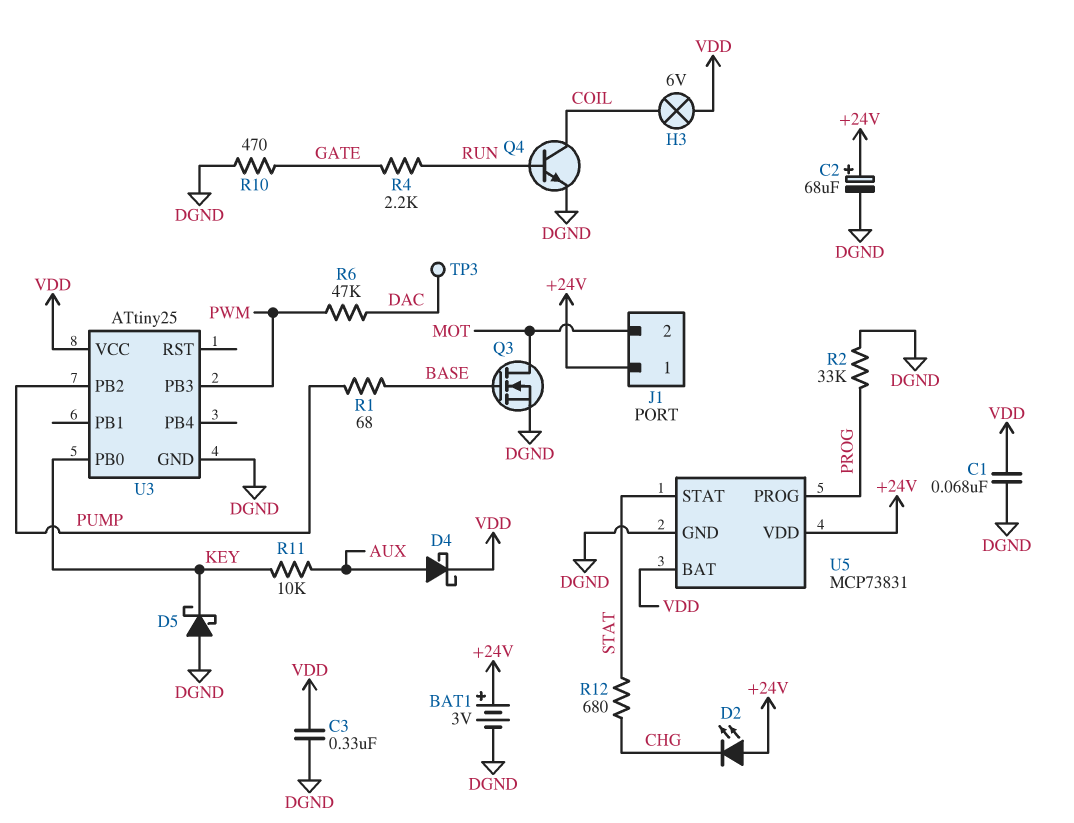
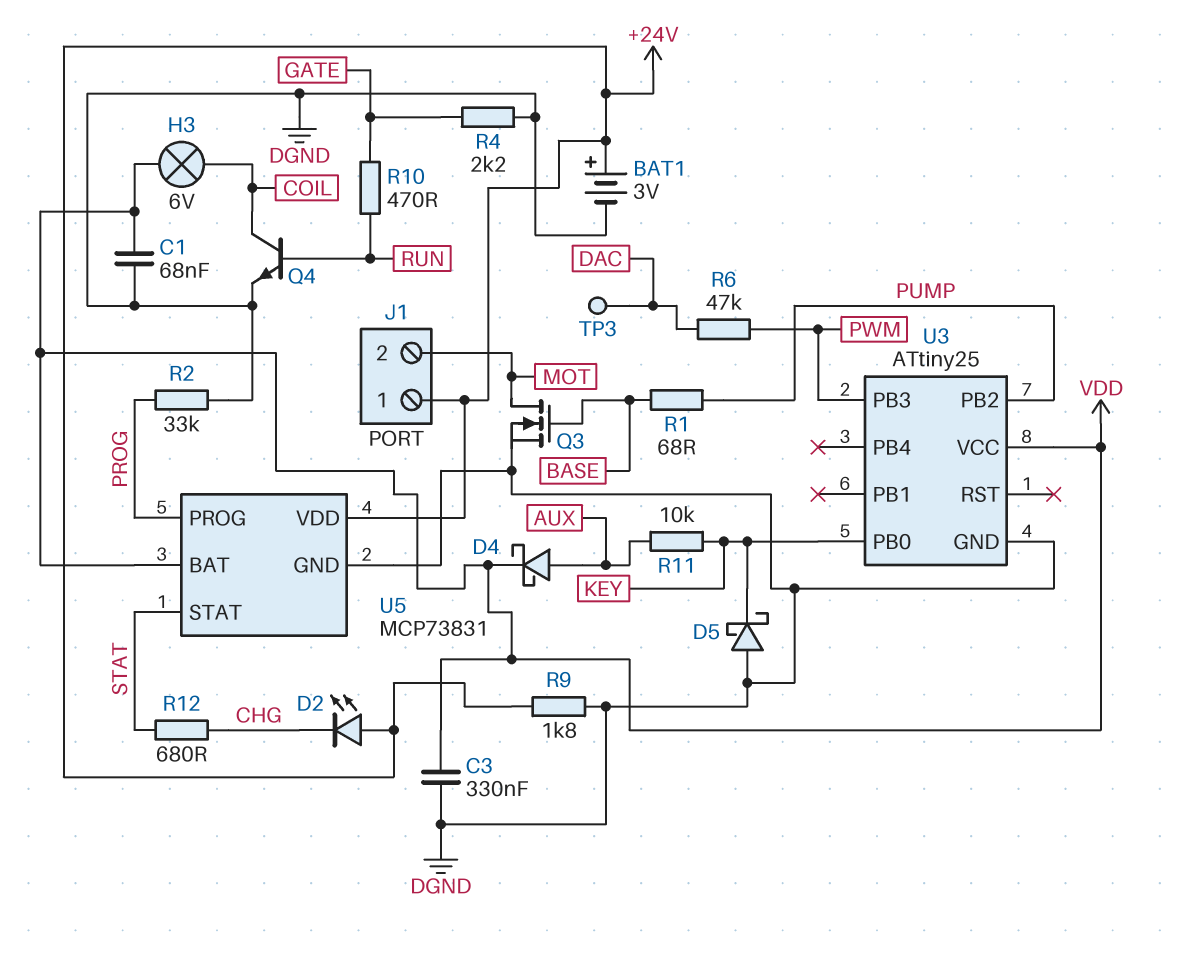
C2: 68uF (plus +24V, minus DGND) -> none
R4: 2.2k (GATE, RUN) -> 2.2k (DGND, GATE)
R9: none -> 1.8k (+24V, DGND)
R10: 470 (DGND, GATE) -> 470 (GATE, RUN)

